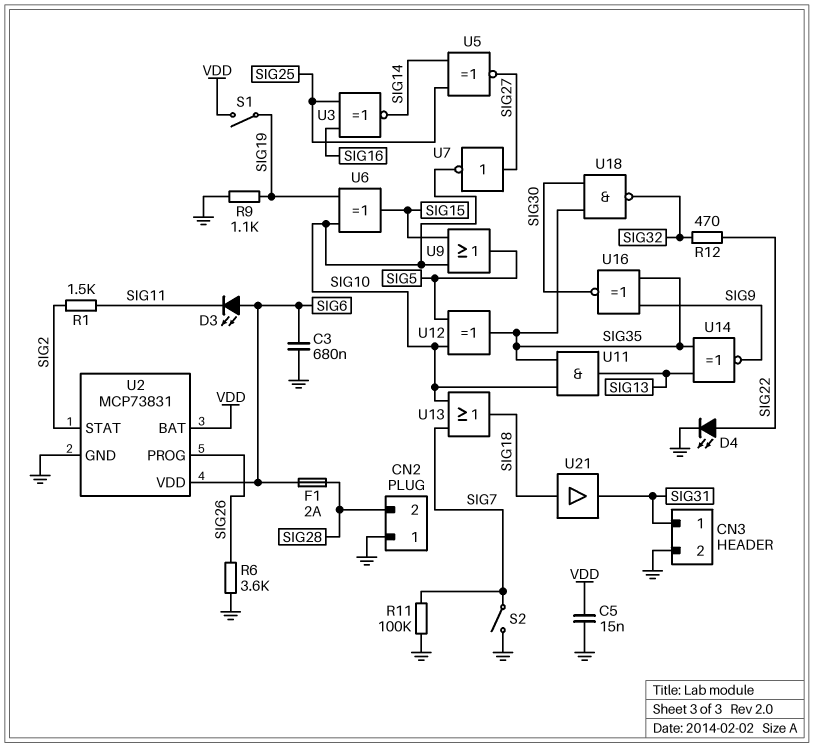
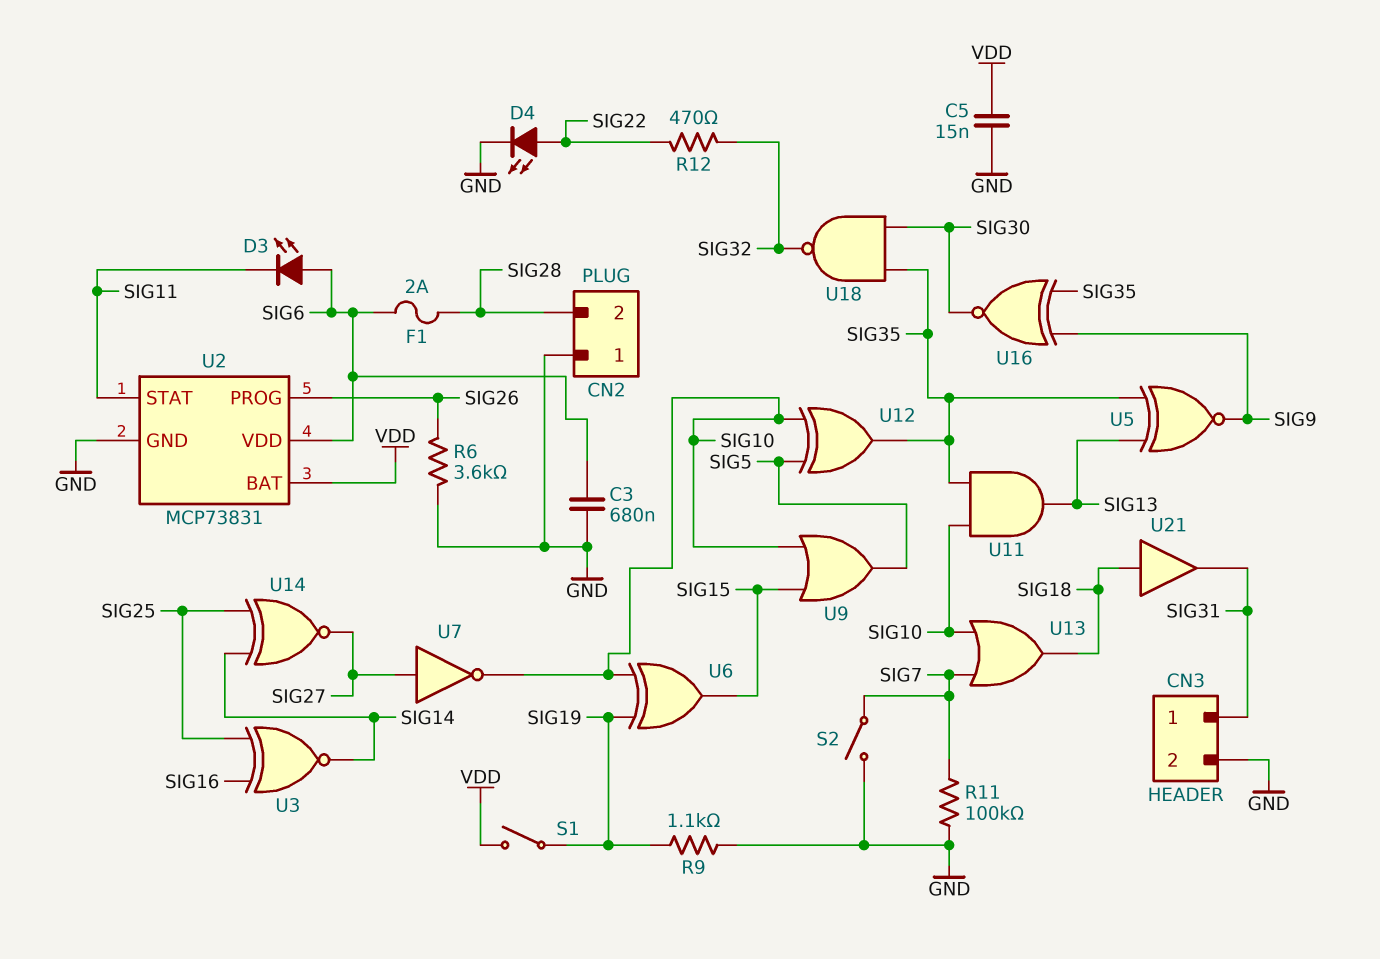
R1: 1.5k (SIG2, SIG11) -> none
U2 pin STAT: SIG2 -> SIG11
U5: XNOR (in SIG14, in SIG25, out SIG27) -> XNOR (in SIG13, in SIG35, out SIG9)
U14: XNOR (in SIG13, in SIG35, out SIG9) -> XNOR (in SIG14, in SIG25, out SIG27)

